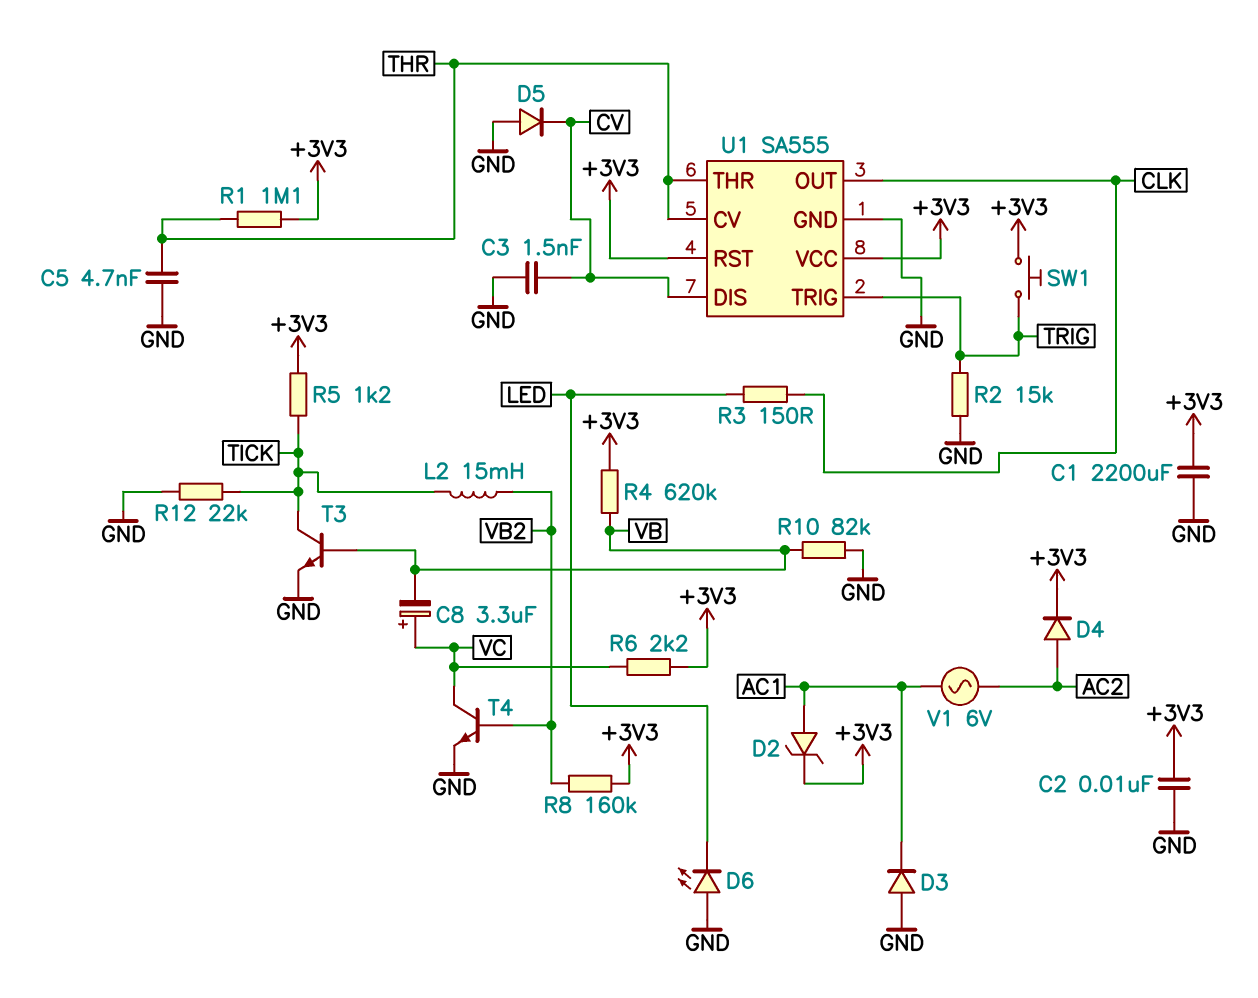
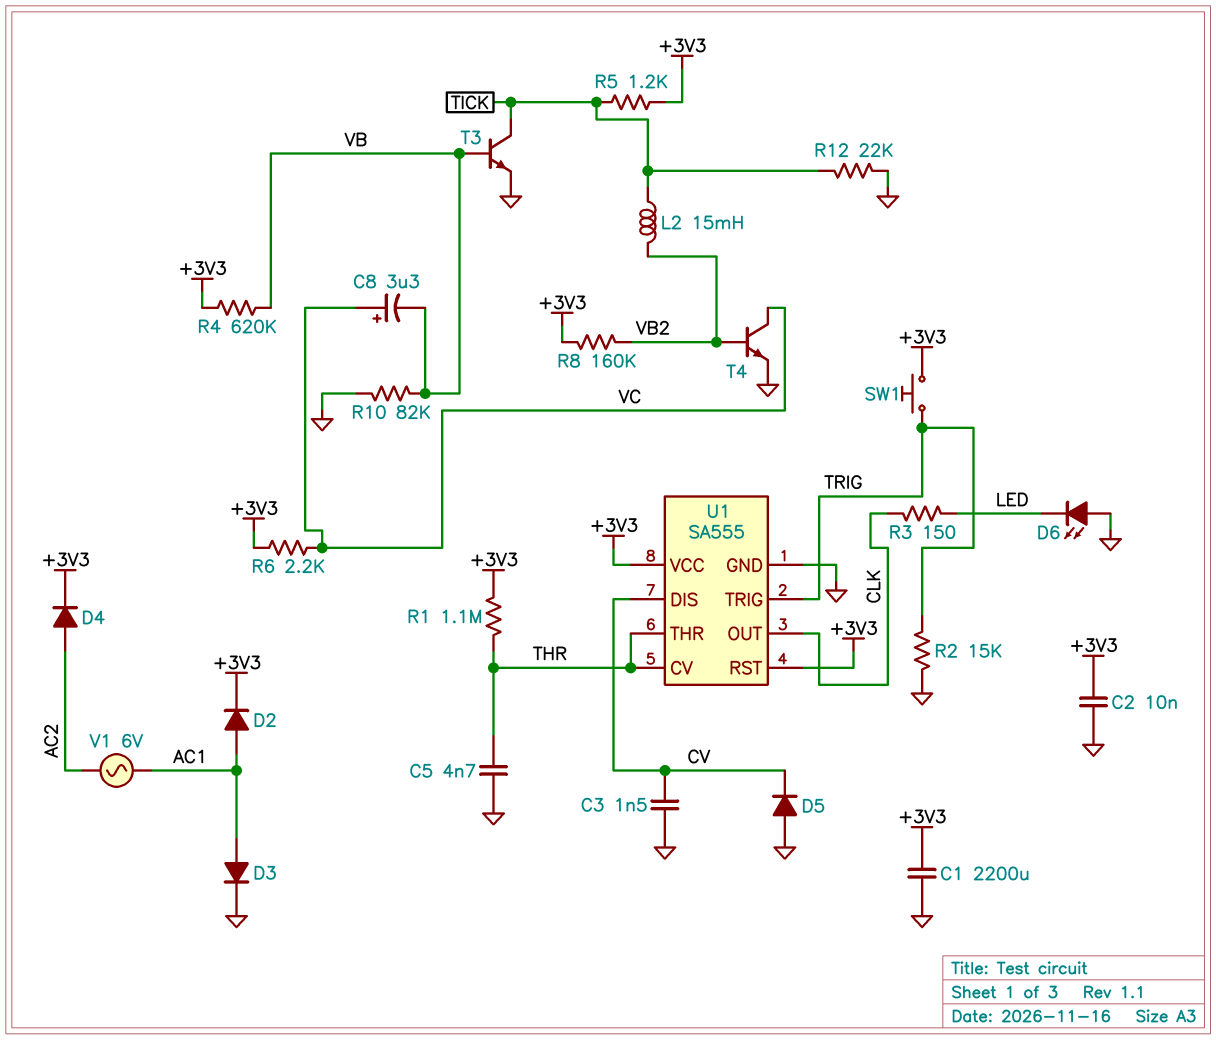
D2: zener (A AC1, K +3V3) -> diode (A AC1, K +3V3)
D3: diode (A GND, K AC1) -> diode (A AC1, K GND)

